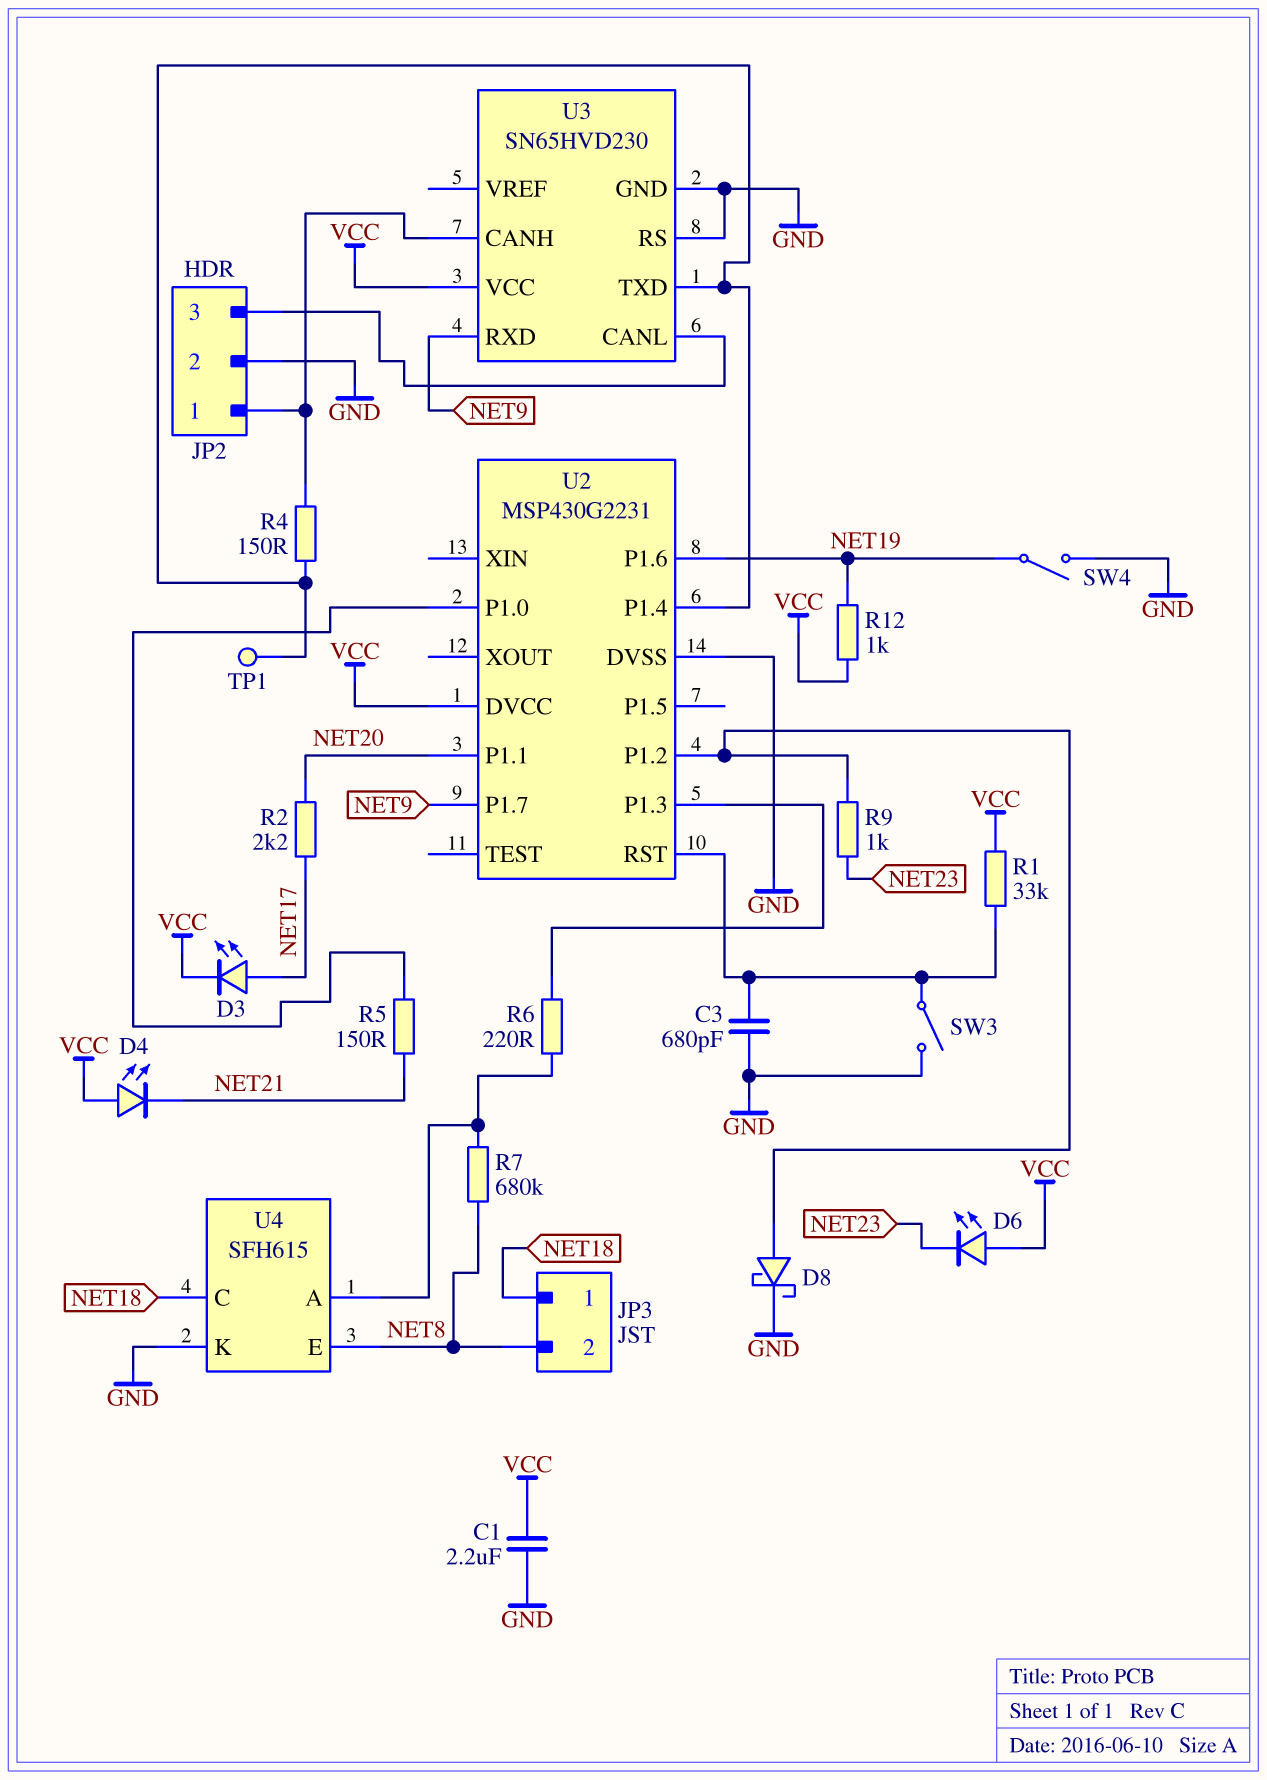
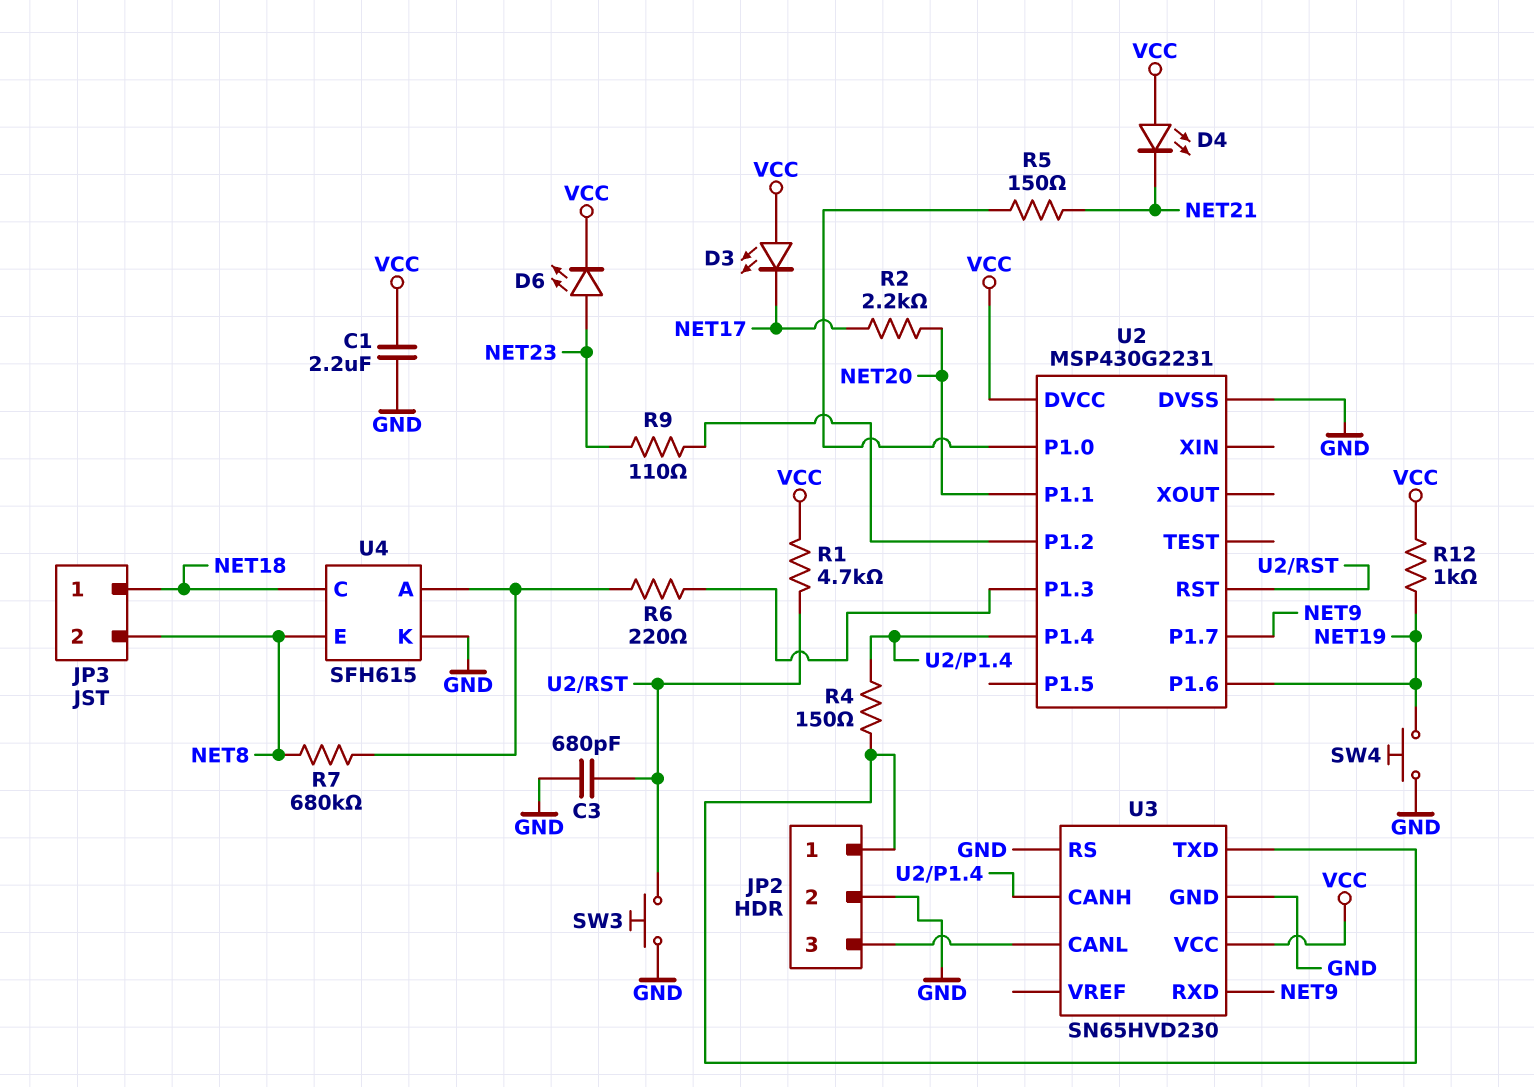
D3: LED (A NET17, K VCC) -> LED (A VCC, K NET17)
D6: LED (A VCC, K NET23) -> LED (A NET23, K VCC)
D8: schottky (A U2/P1.2, K GND) -> none
R1: 33k (U2/RST, VCC) -> 4.7k (U2/RST, VCC)
R9: 1k (NET23, U2/P1.2) -> 110 (NET23, U2/P1.2)
SW3: switch (GND, U2/RST) -> button (GND, U2/RST)
SW4: switch (GND, NET19) -> button (GND, NET19)
TP1: test point (U2/P1.4) -> none
U3 pin CANH: JP2/1 -> U2/P1.4
U3 pin TXD: U2/P1.4 -> JP2/1

